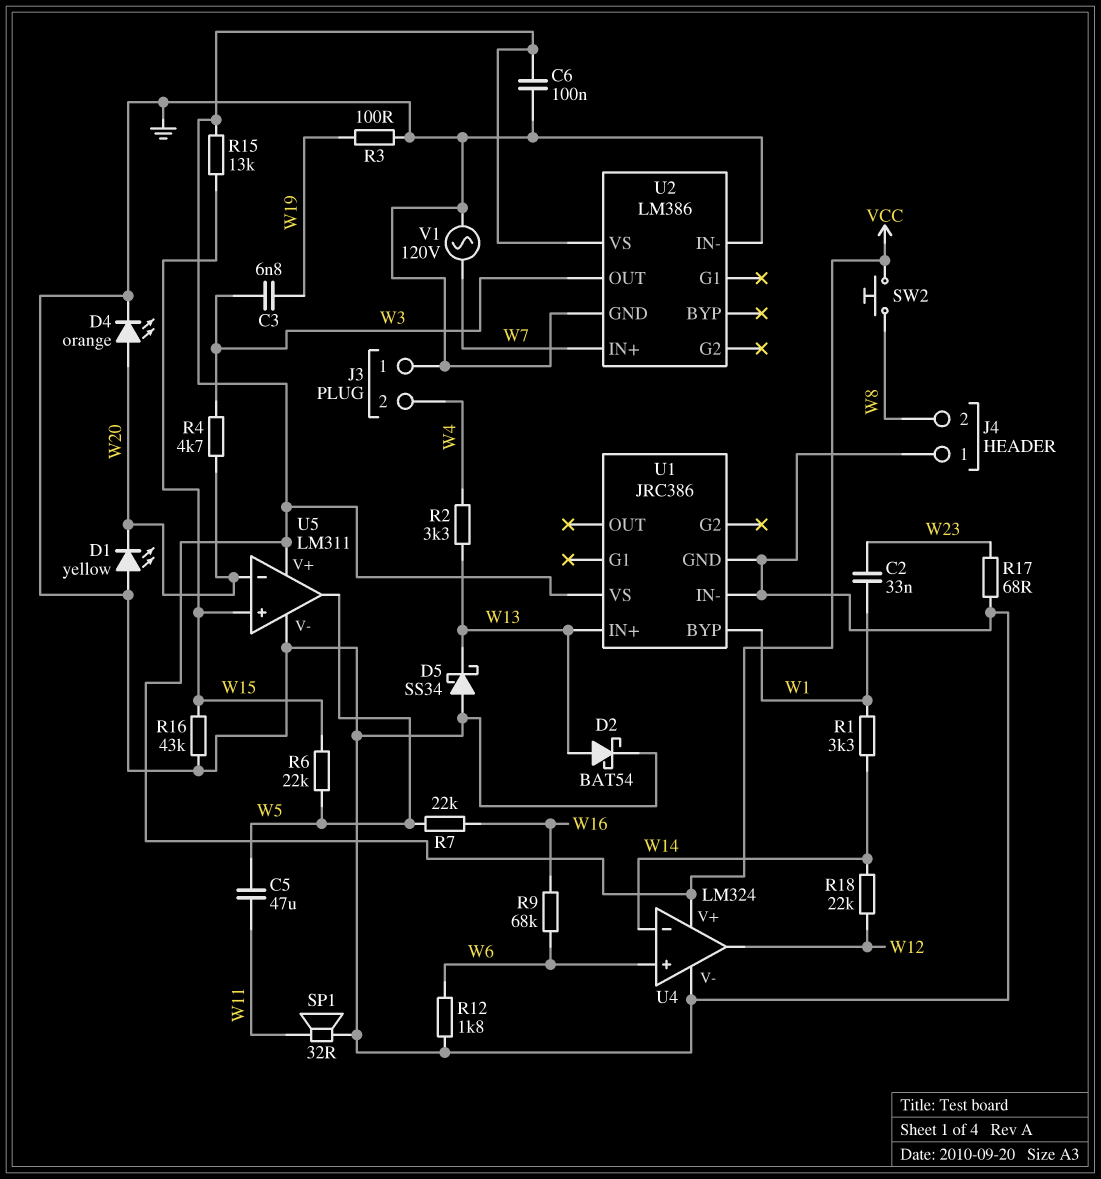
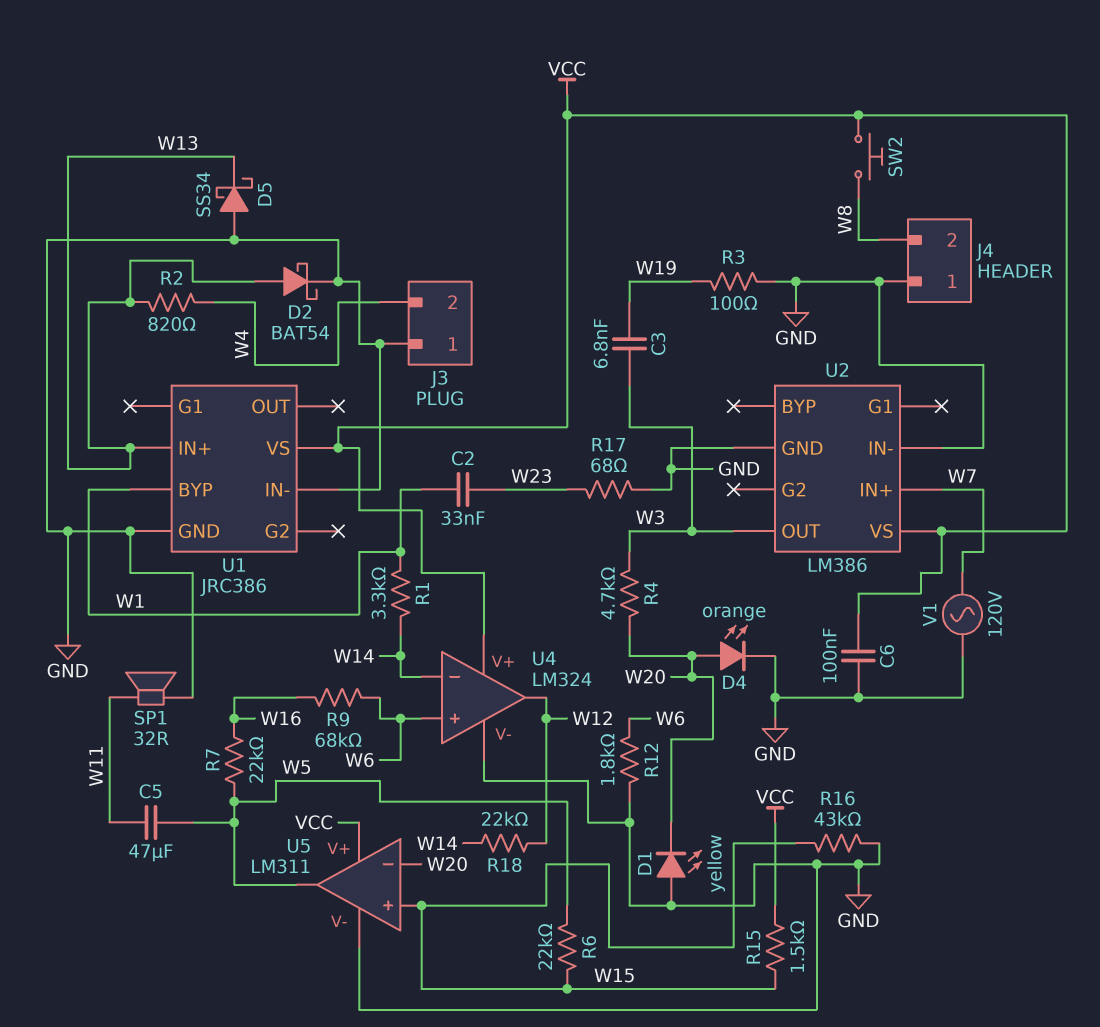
R2: 3.3k (W4, W13) -> 820 (W4, W13)
R15: 13k (VCC, W15) -> 1.5k (VCC, W15)

